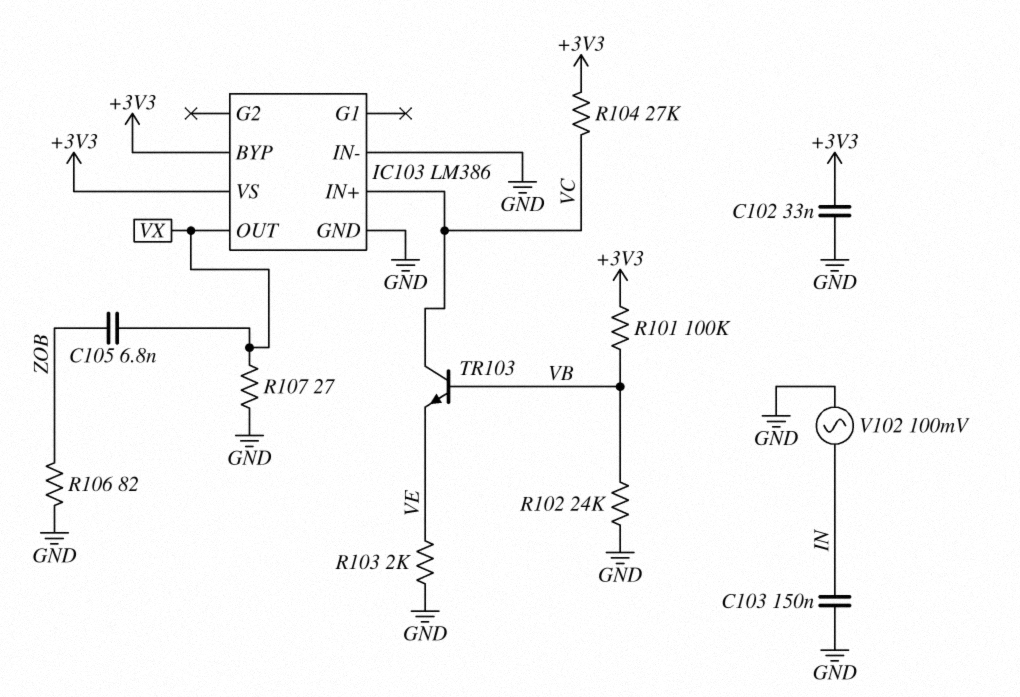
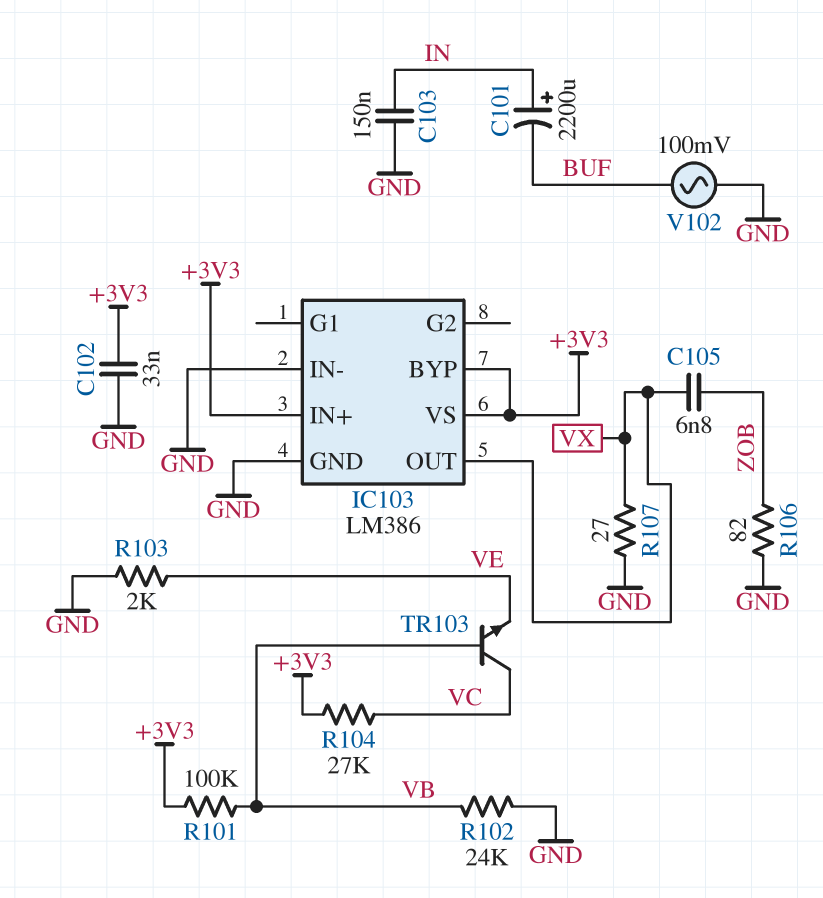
C101: none -> 2200uF (plus IN, minus BUF)
IC103 pin IN+: VC -> +3V3
V102: AC 100mV (GND, IN) -> AC 100mV (BUF, GND)

